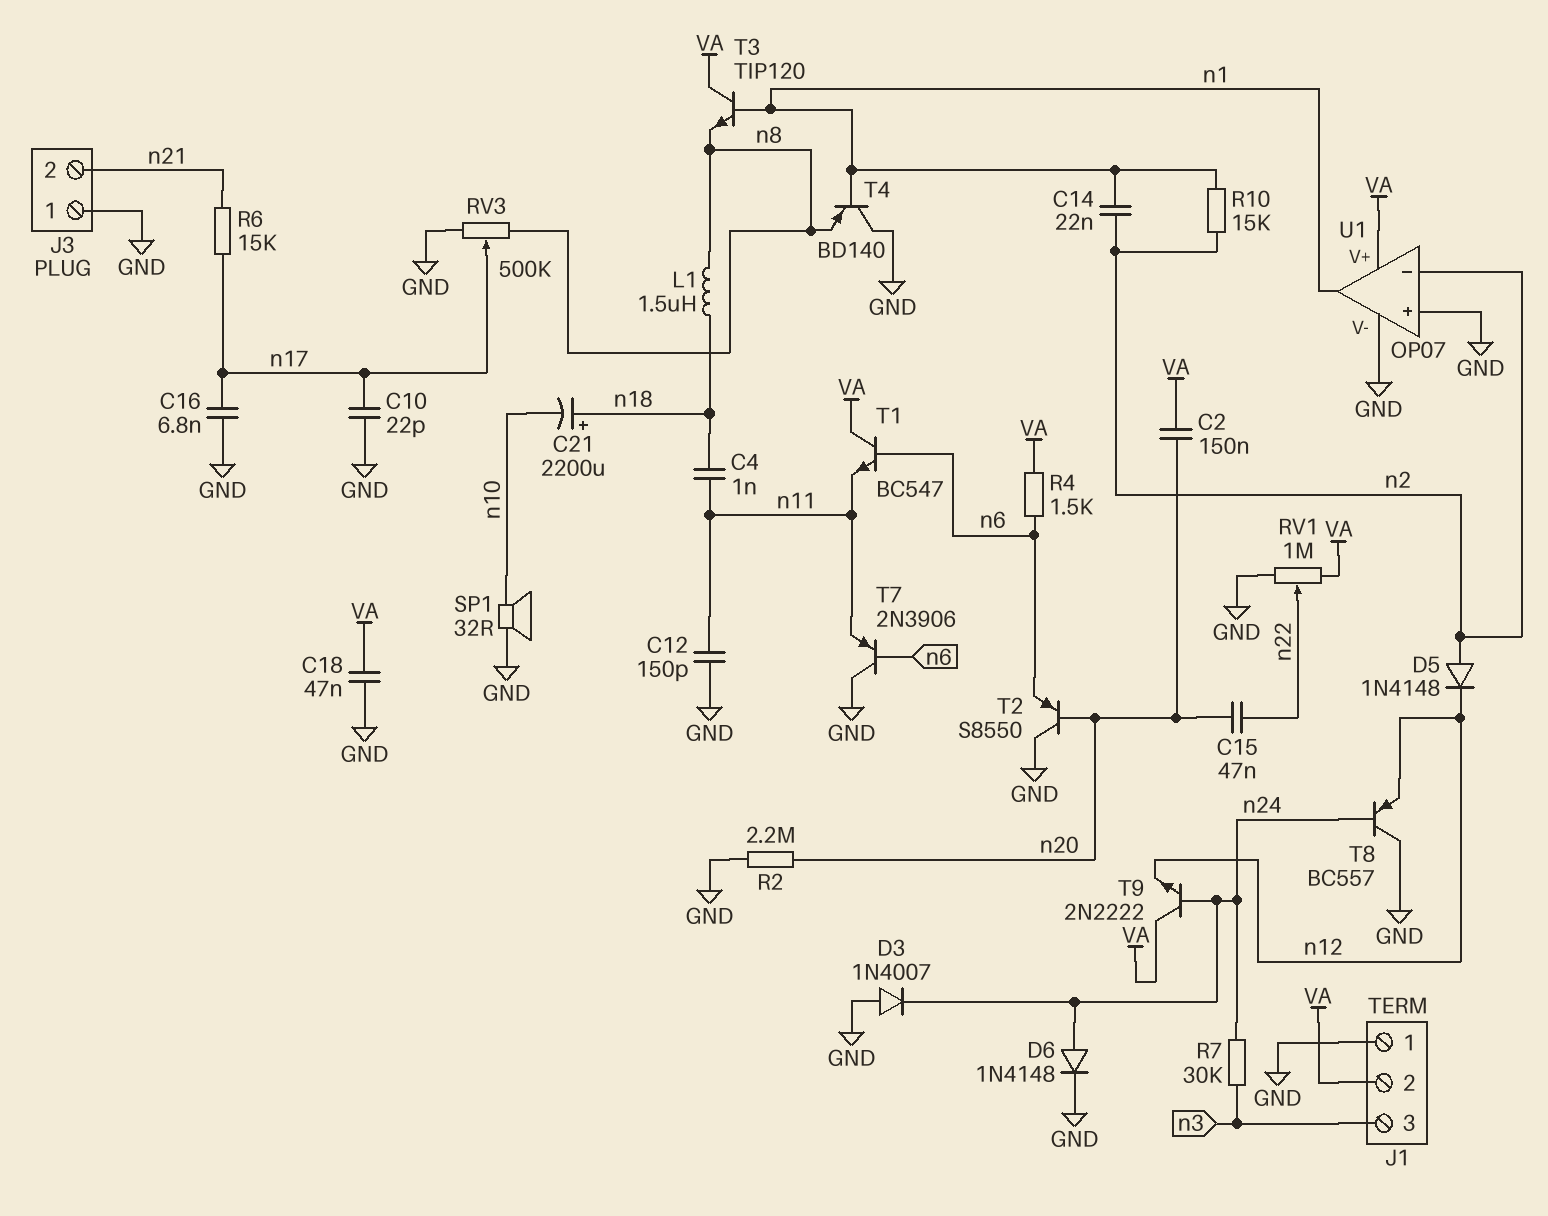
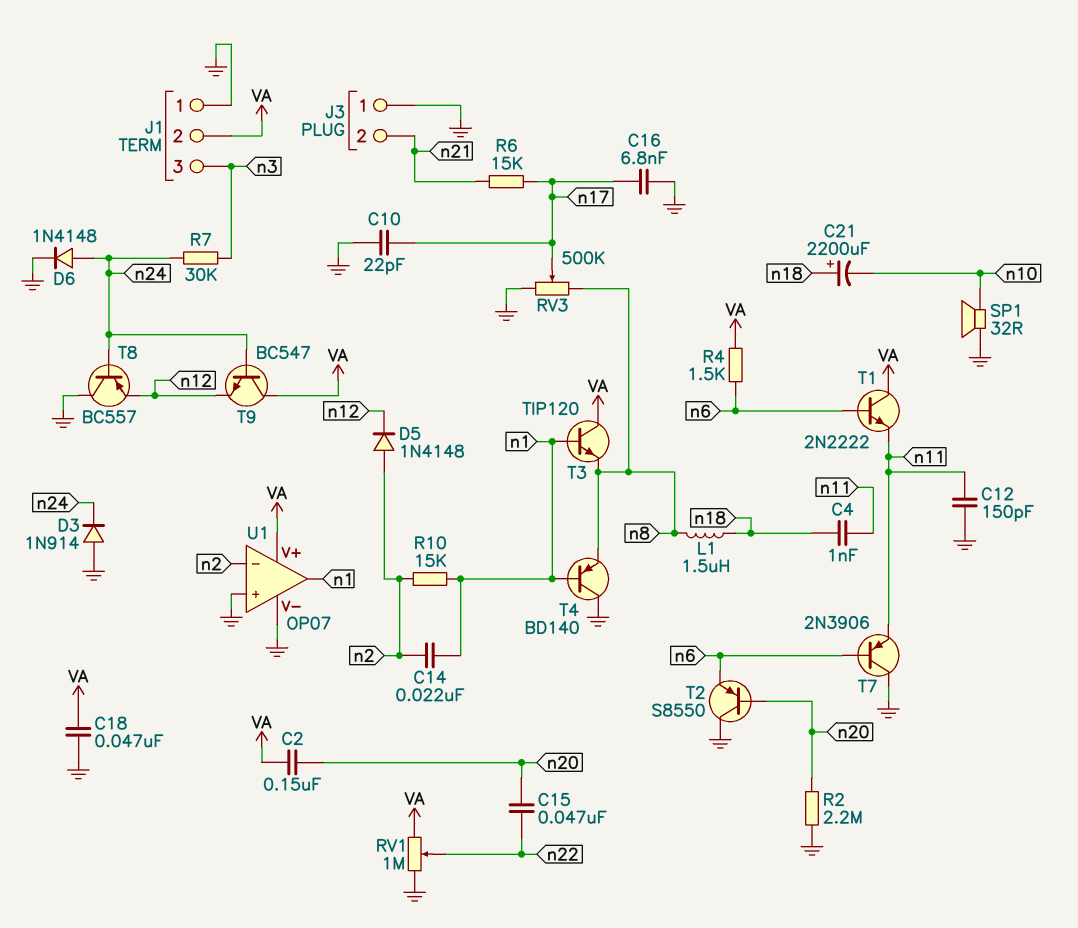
D3: diode 1N4007 (A GND, K n24) -> diode 1N914 (A GND, K n24)
T1: NPN BC547 (B n6, C VA, E n11) -> NPN 2N2222 (B n6, C VA, E n11)
T9: NPN 2N2222 (B n24, C VA, E n12) -> NPN BC547 (B n24, C VA, E n12)

